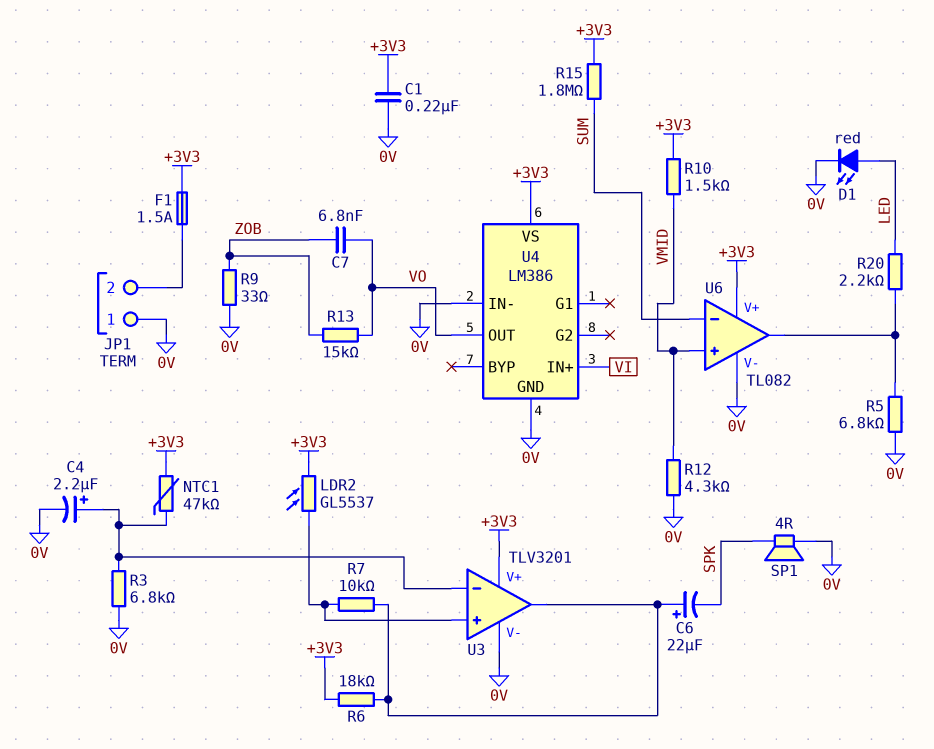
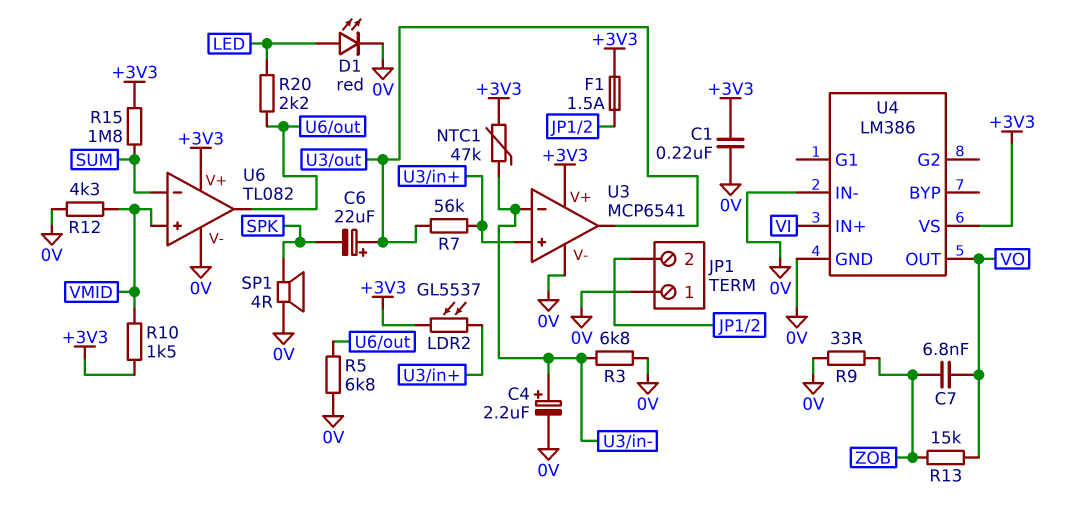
R6: 18k (+3V3, U3/out) -> none
R7: 10k (U3/in+, U3/out) -> 56k (U3/in+, U3/out)
U3: TLV3201 -> MCP6541

